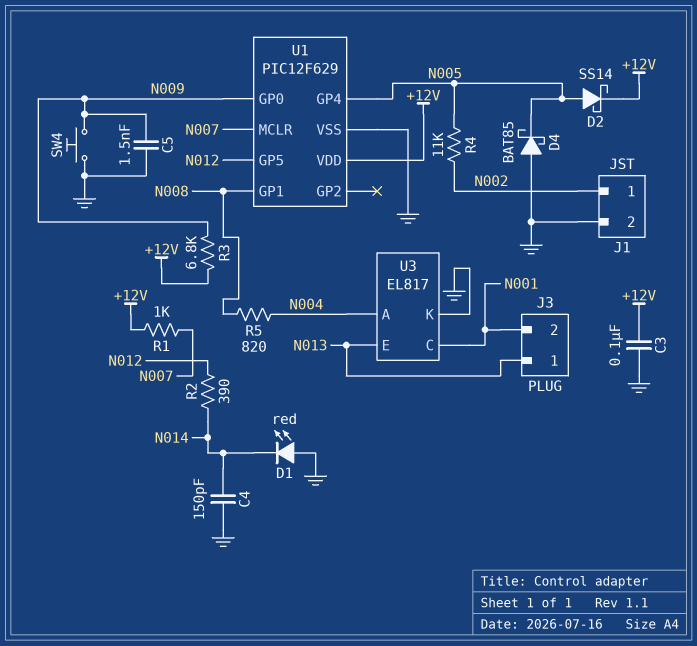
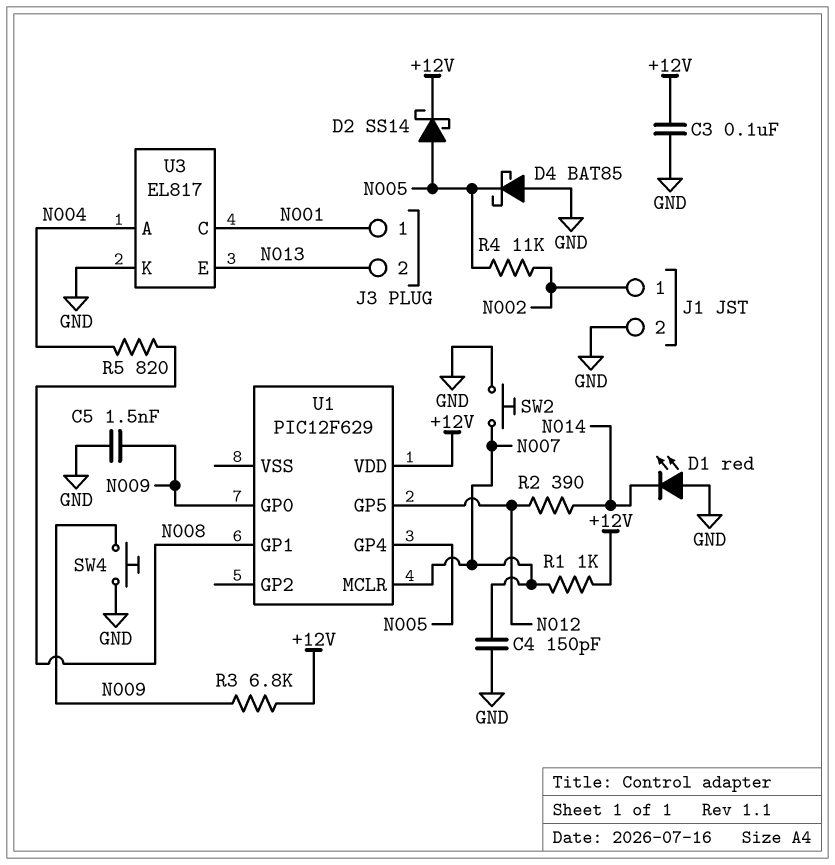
C4: 150pF (GND, N014) -> 150pF (GND, N007)
J3 pin 1: N013 -> N001
J3 pin 2: N001 -> N013
SW2: none -> button (GND, N007)
U1 pin VSS: GND -> none

